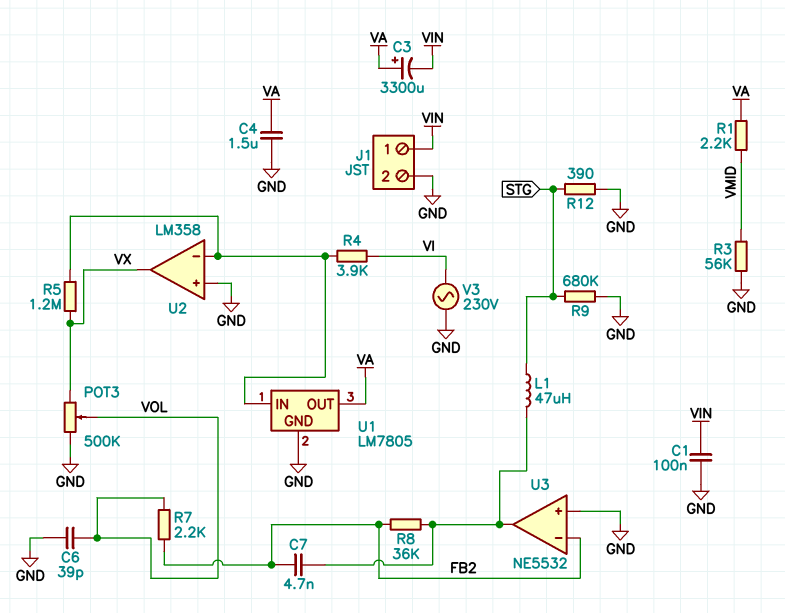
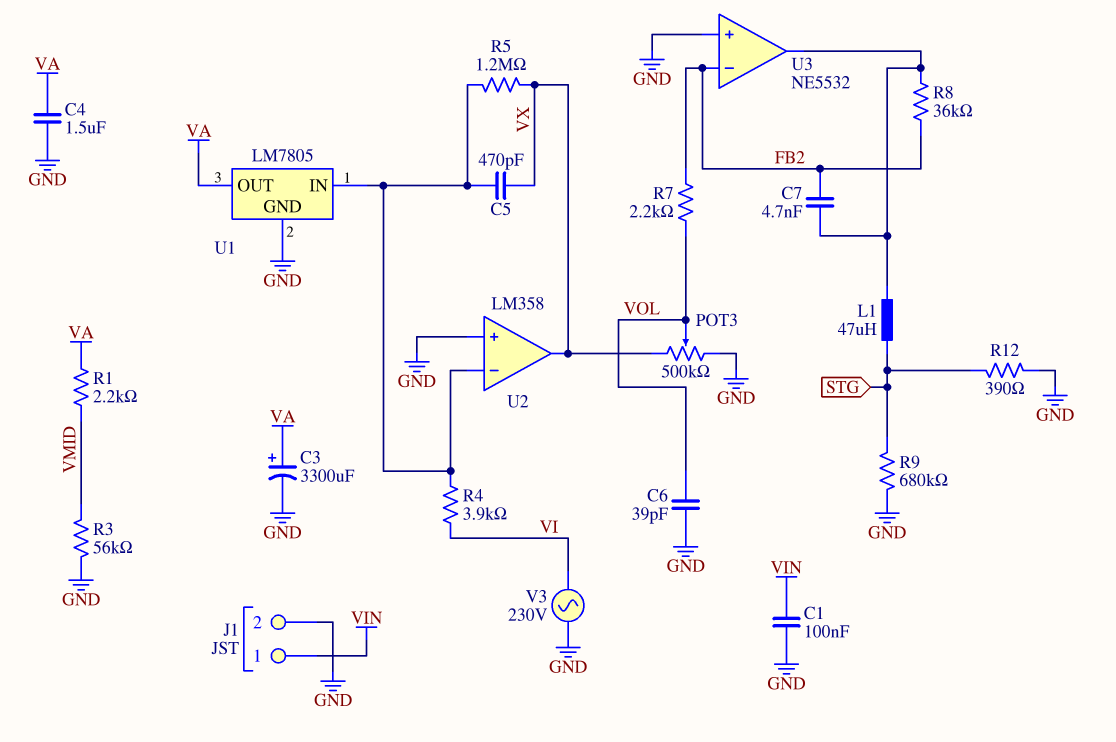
C3: 3300uF (plus VA, minus VIN) -> 3300uF (plus VA, minus GND)
C5: none -> 470pF (U1/IN, VX)

